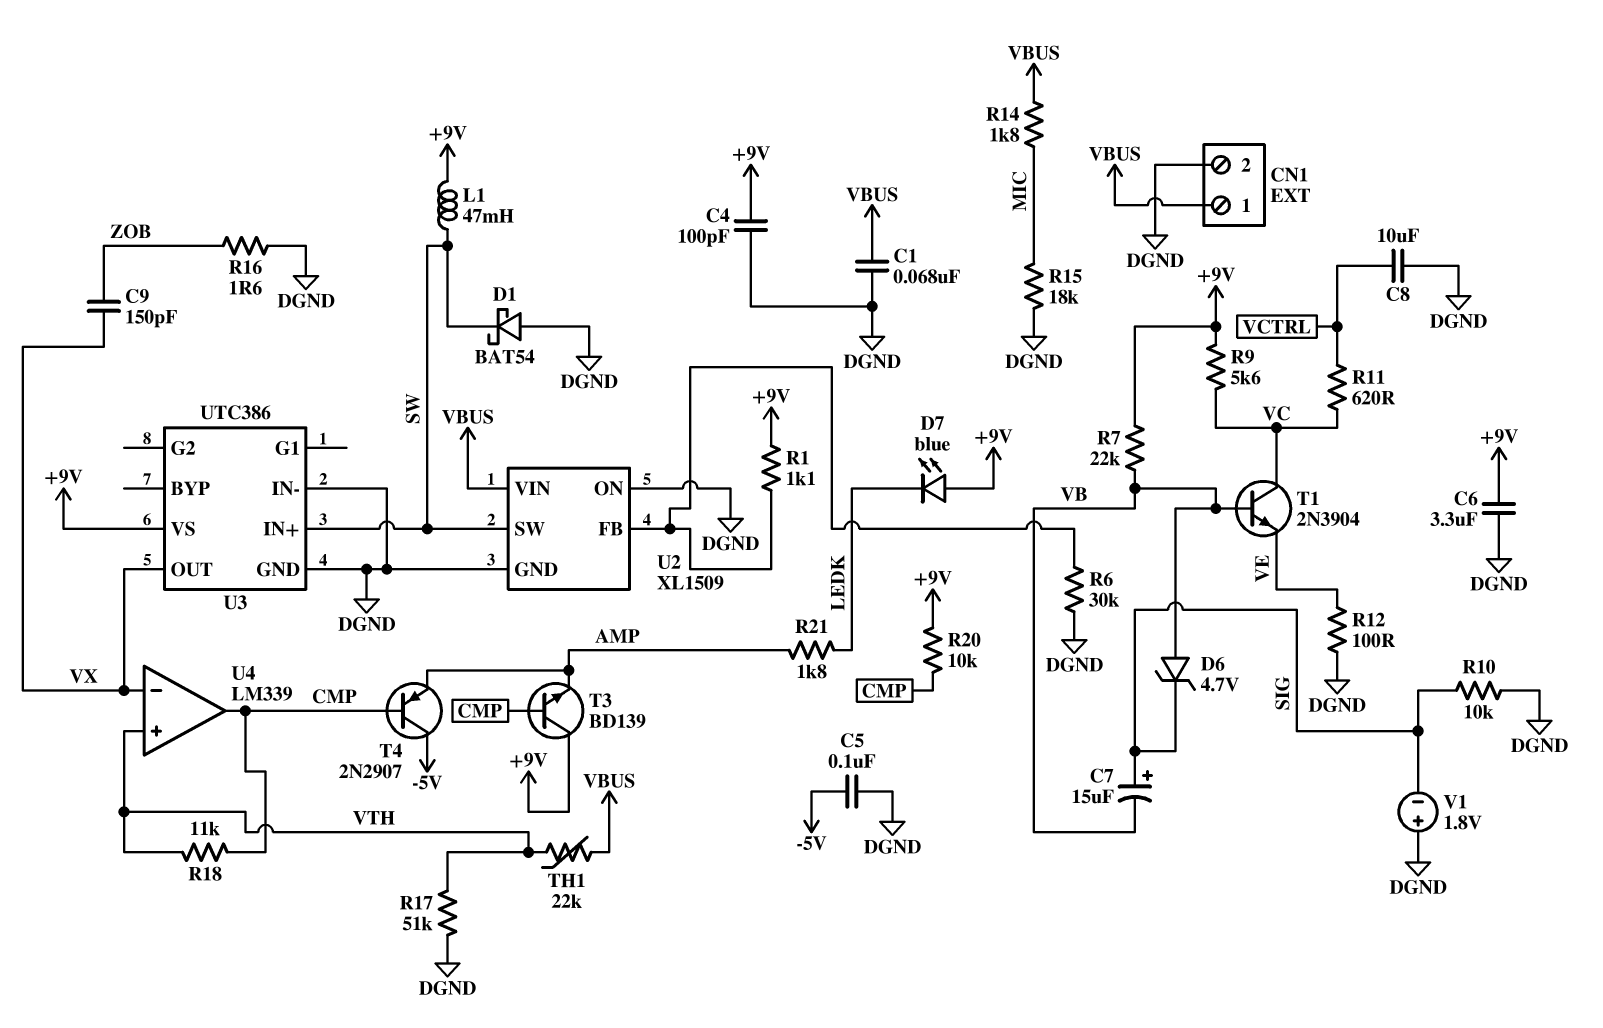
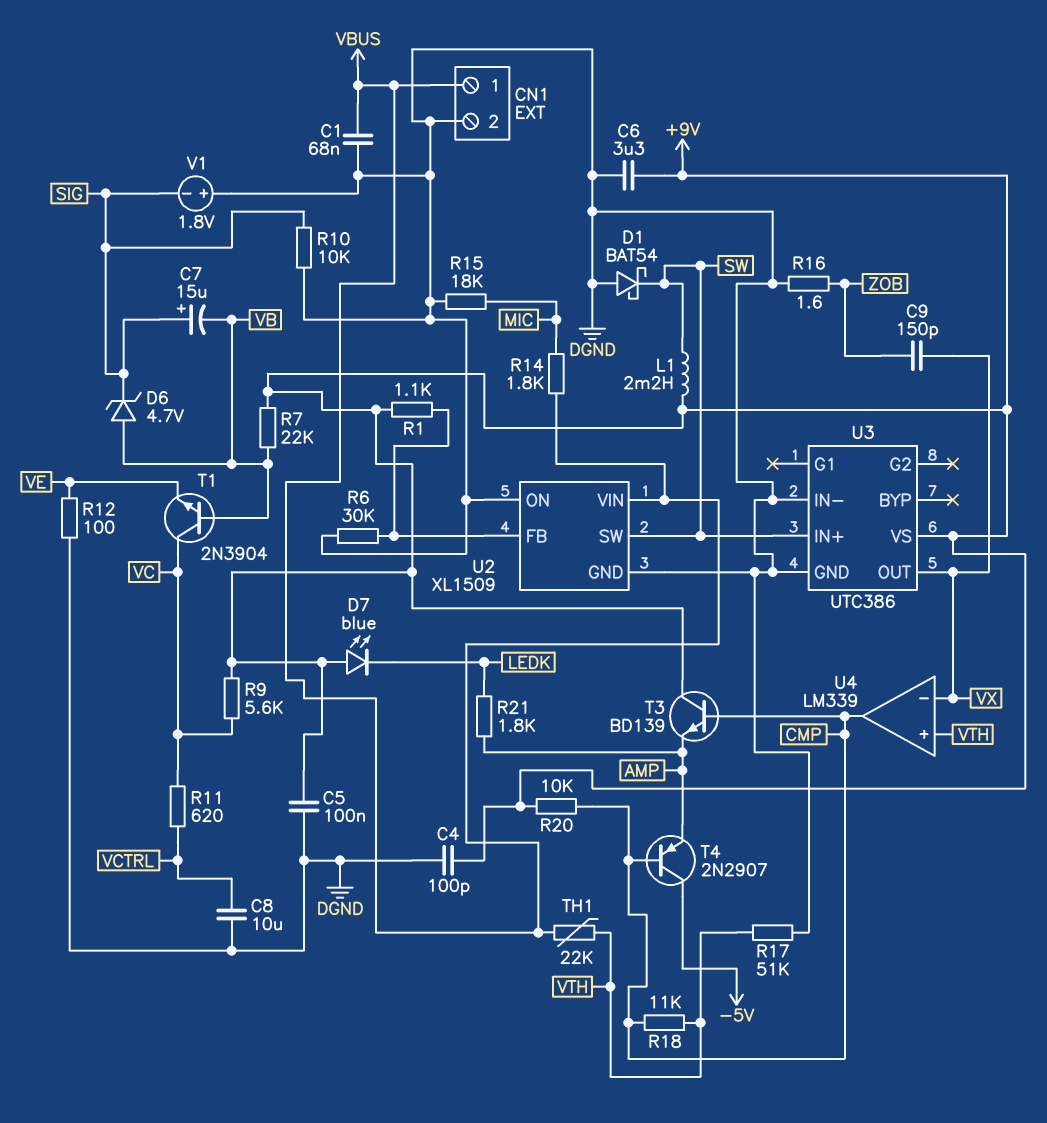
C5: 100nF (-5V, DGND) -> 100nF (+9V, DGND)
L1: 47mH (+9V, SW) -> 2.2mH (+9V, SW)

